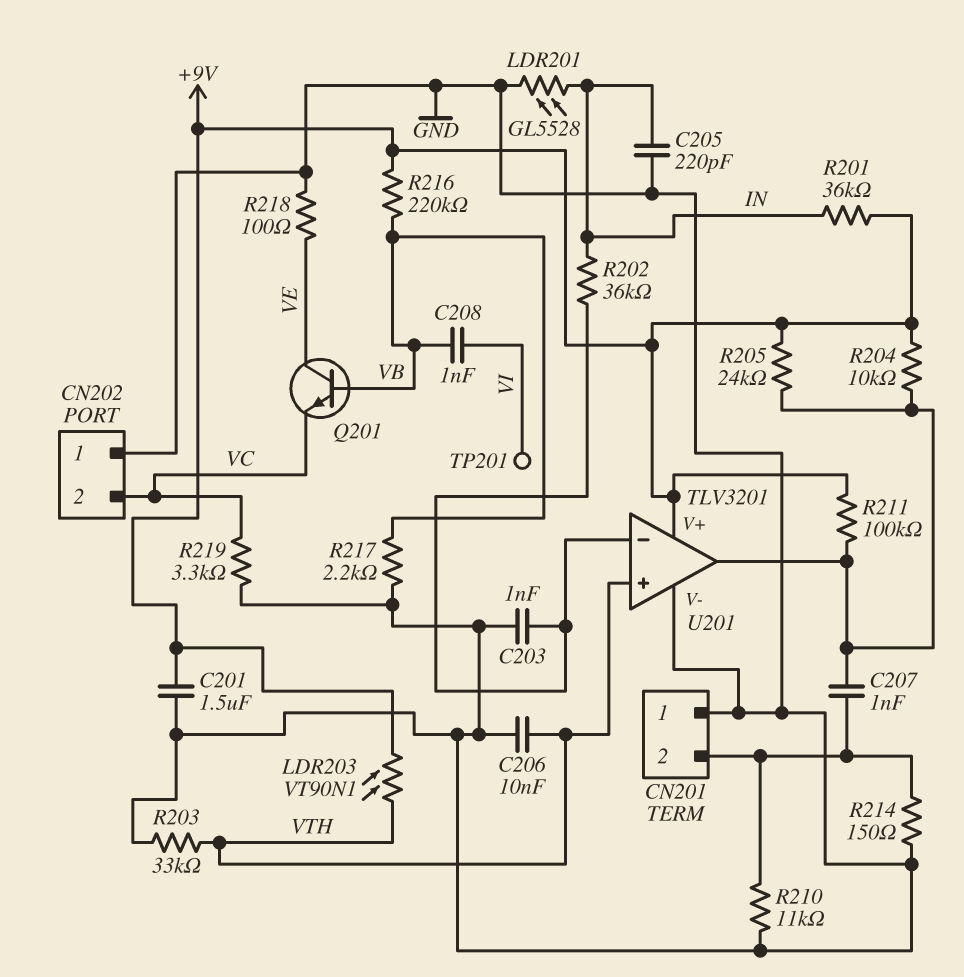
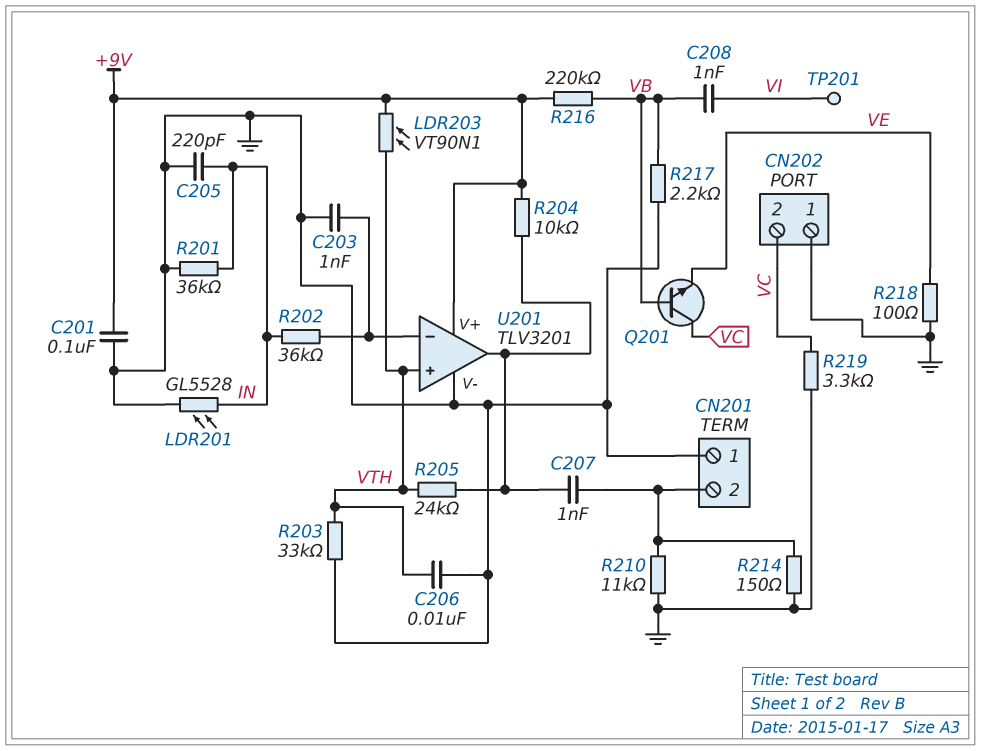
C201: 1.5uF (+9V, GND) -> 100nF (+9V, GND)
Q201: NPN (B VB, C VE, E VC) -> NPN (B VB, C VC, E VE)
R201: 36k (+9V, IN) -> 36k (GND, IN)
R205: 24k (+9V, U201/out) -> 24k (U201/out, VTH)
R211: 100k (+9V, U201/out) -> none

